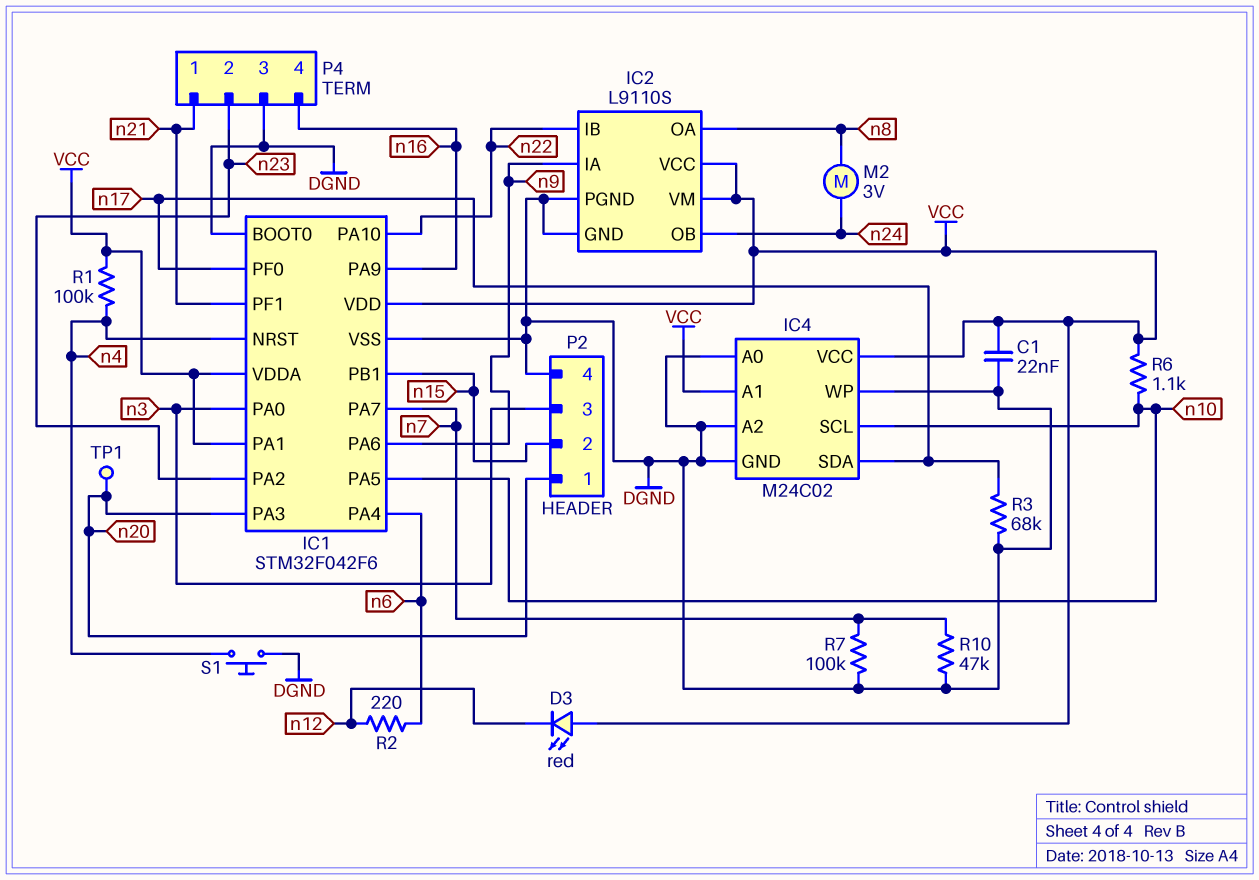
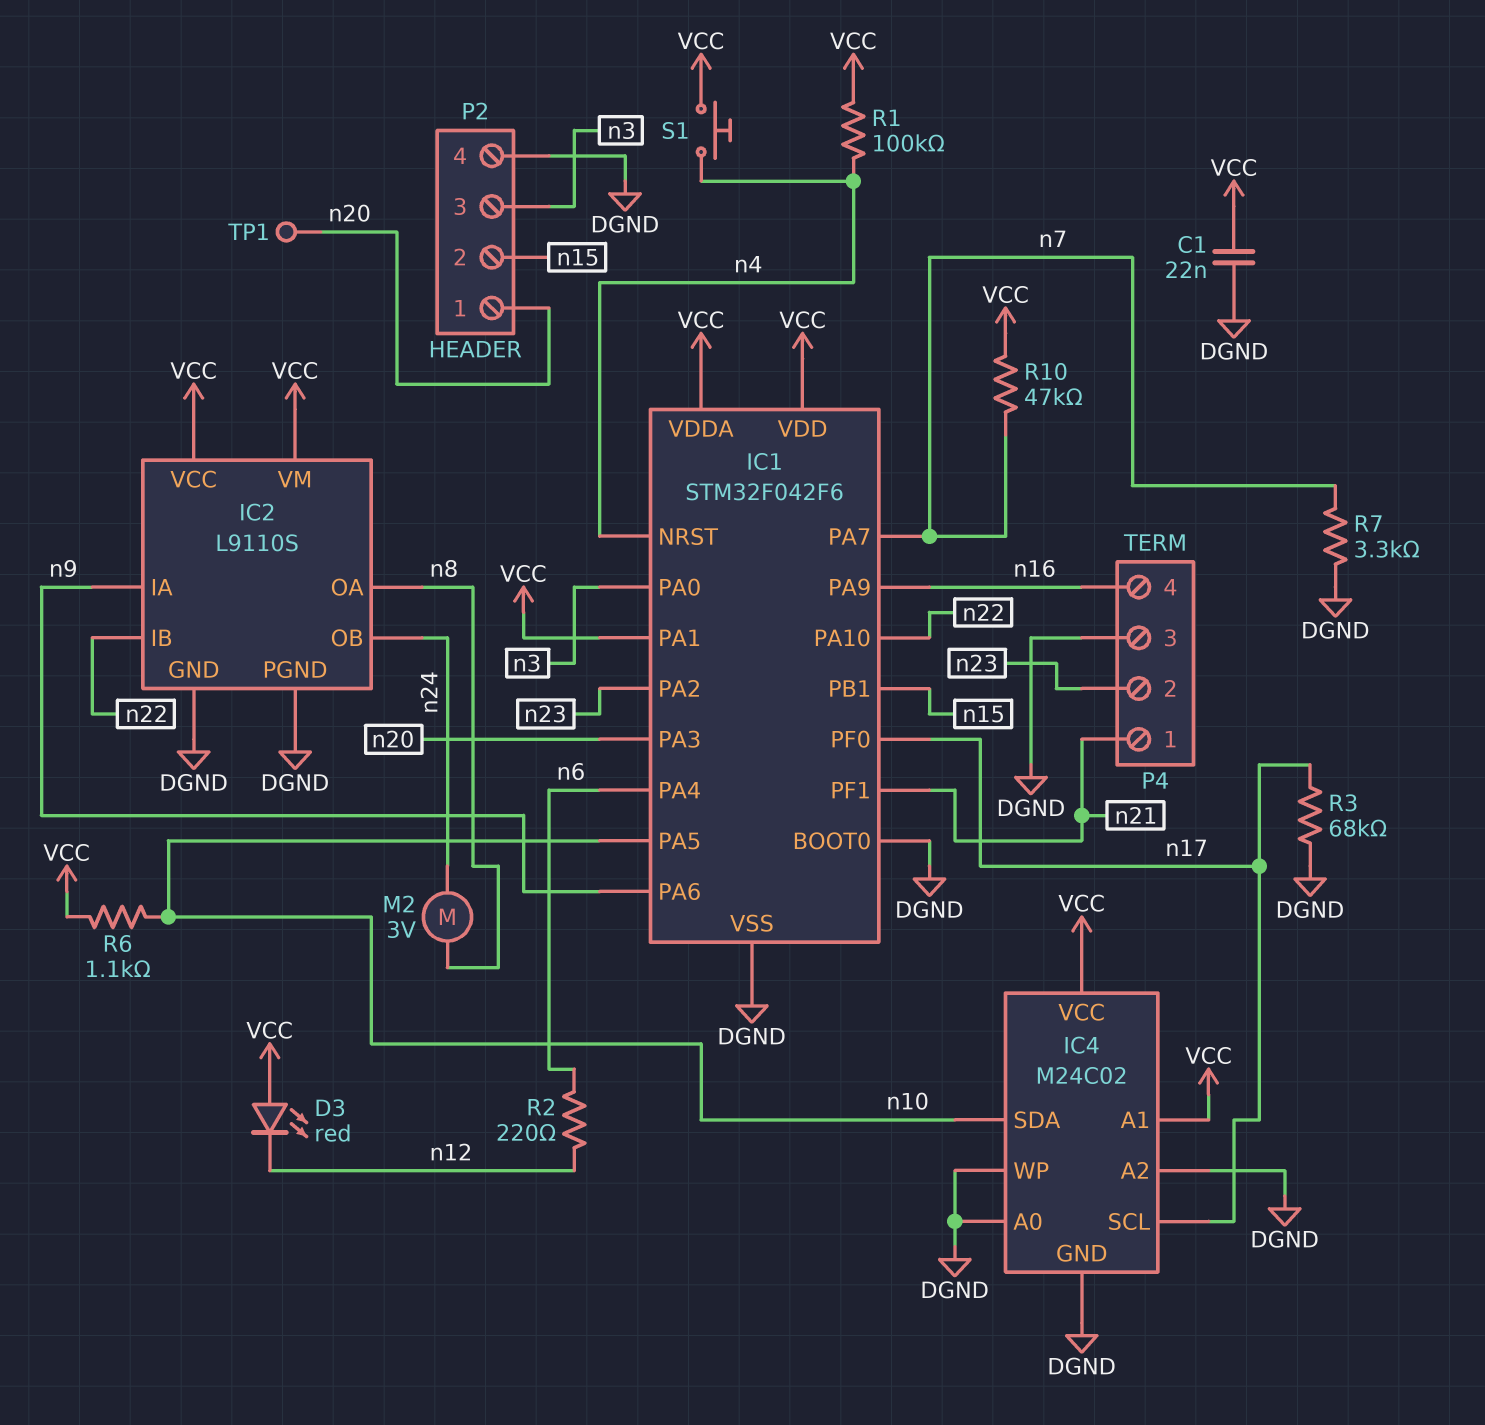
IC4 pin SCL: n10 -> n17
IC4 pin SDA: n17 -> n10
R7: 100k (DGND, n7) -> 3.3k (DGND, n7)
R10: 47k (DGND, n7) -> 47k (VCC, n7)
S1: button (DGND, n4) -> button (VCC, n4)

